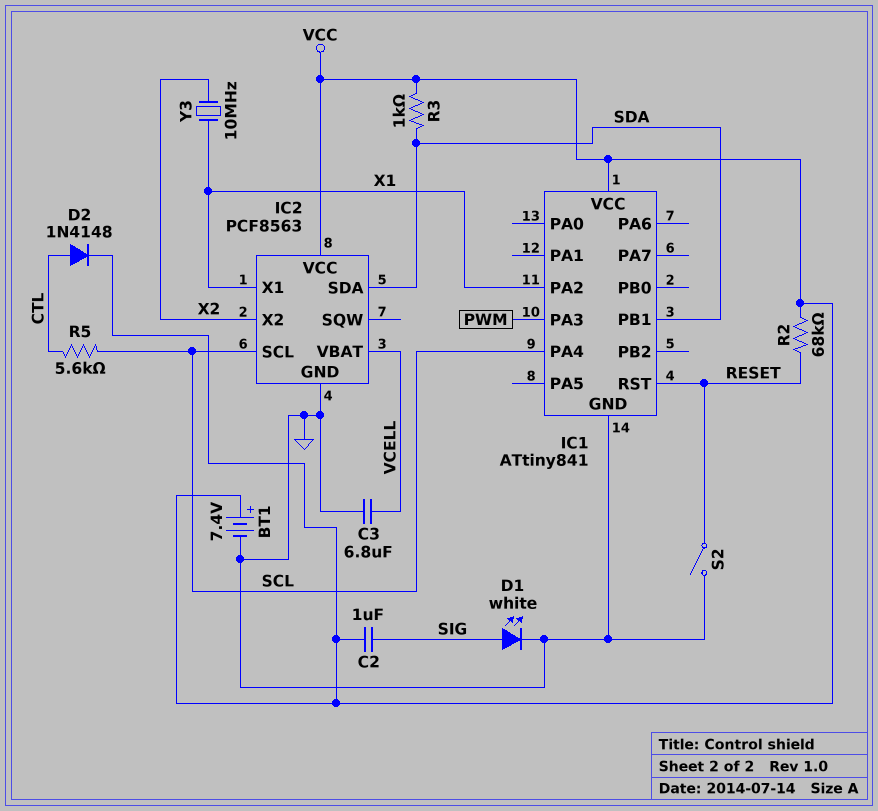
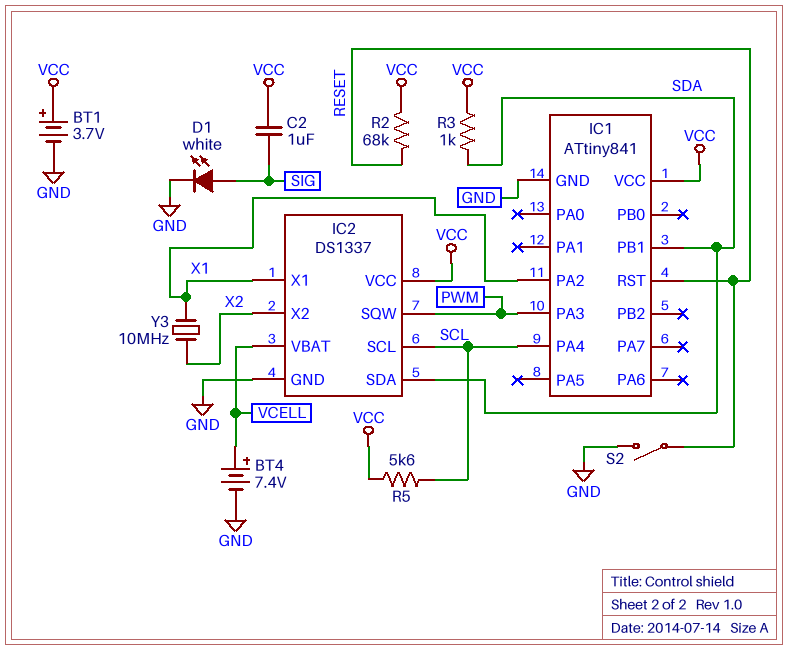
BT1: 7.4V (plus VCC, minus GND) -> 3.7V (plus VCC, minus GND)
BT4: none -> 7.4V (plus VCELL, minus GND)
C3: 6.8uF (GND, VCELL) -> none
D2: diode 1N4148 (A CTL, K VCC) -> none
IC2: PCF8563 -> DS1337
IC2 pin SQW: none -> PWM
R5: 5.6k (CTL, SCL) -> 5.6k (SCL, VCC)

